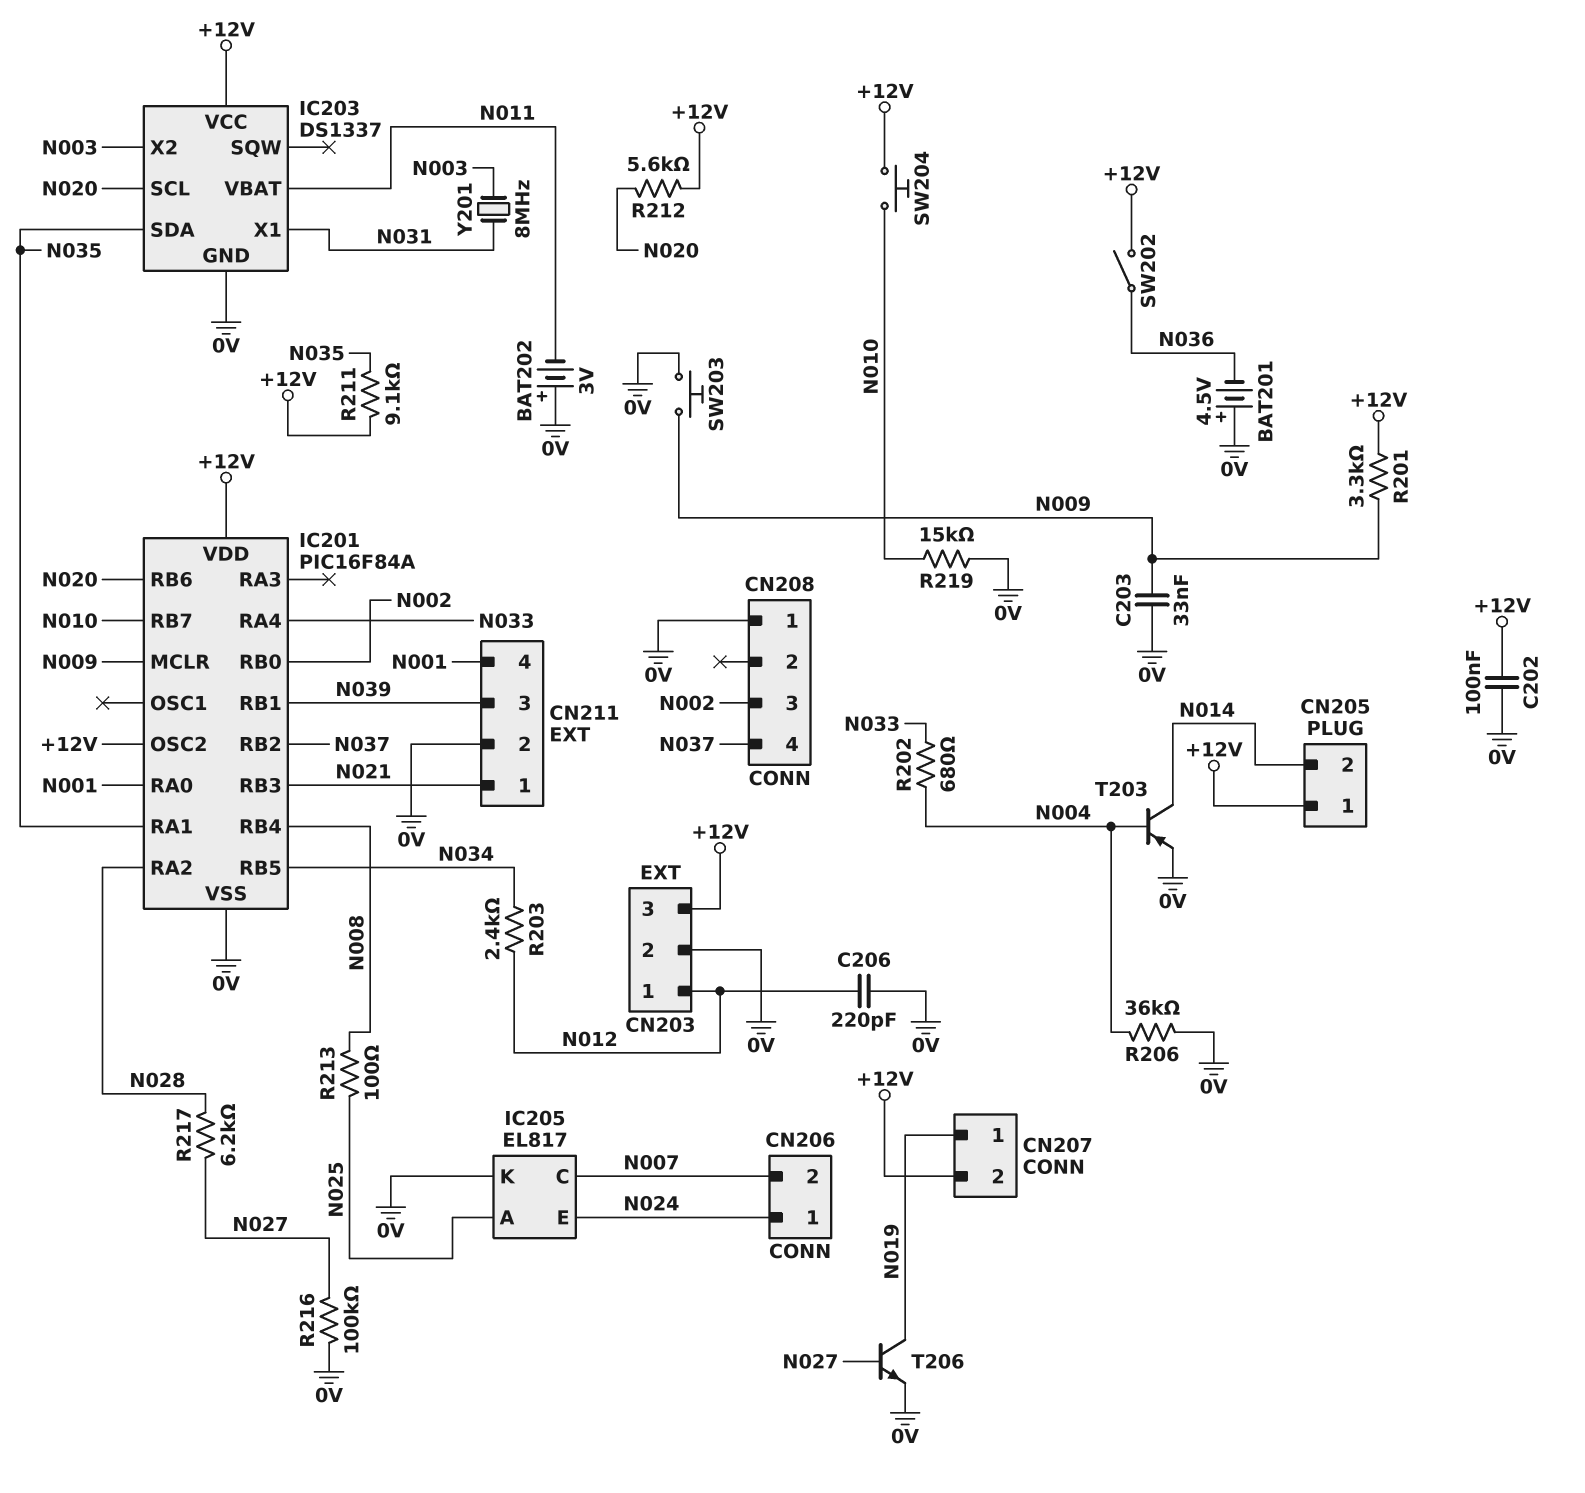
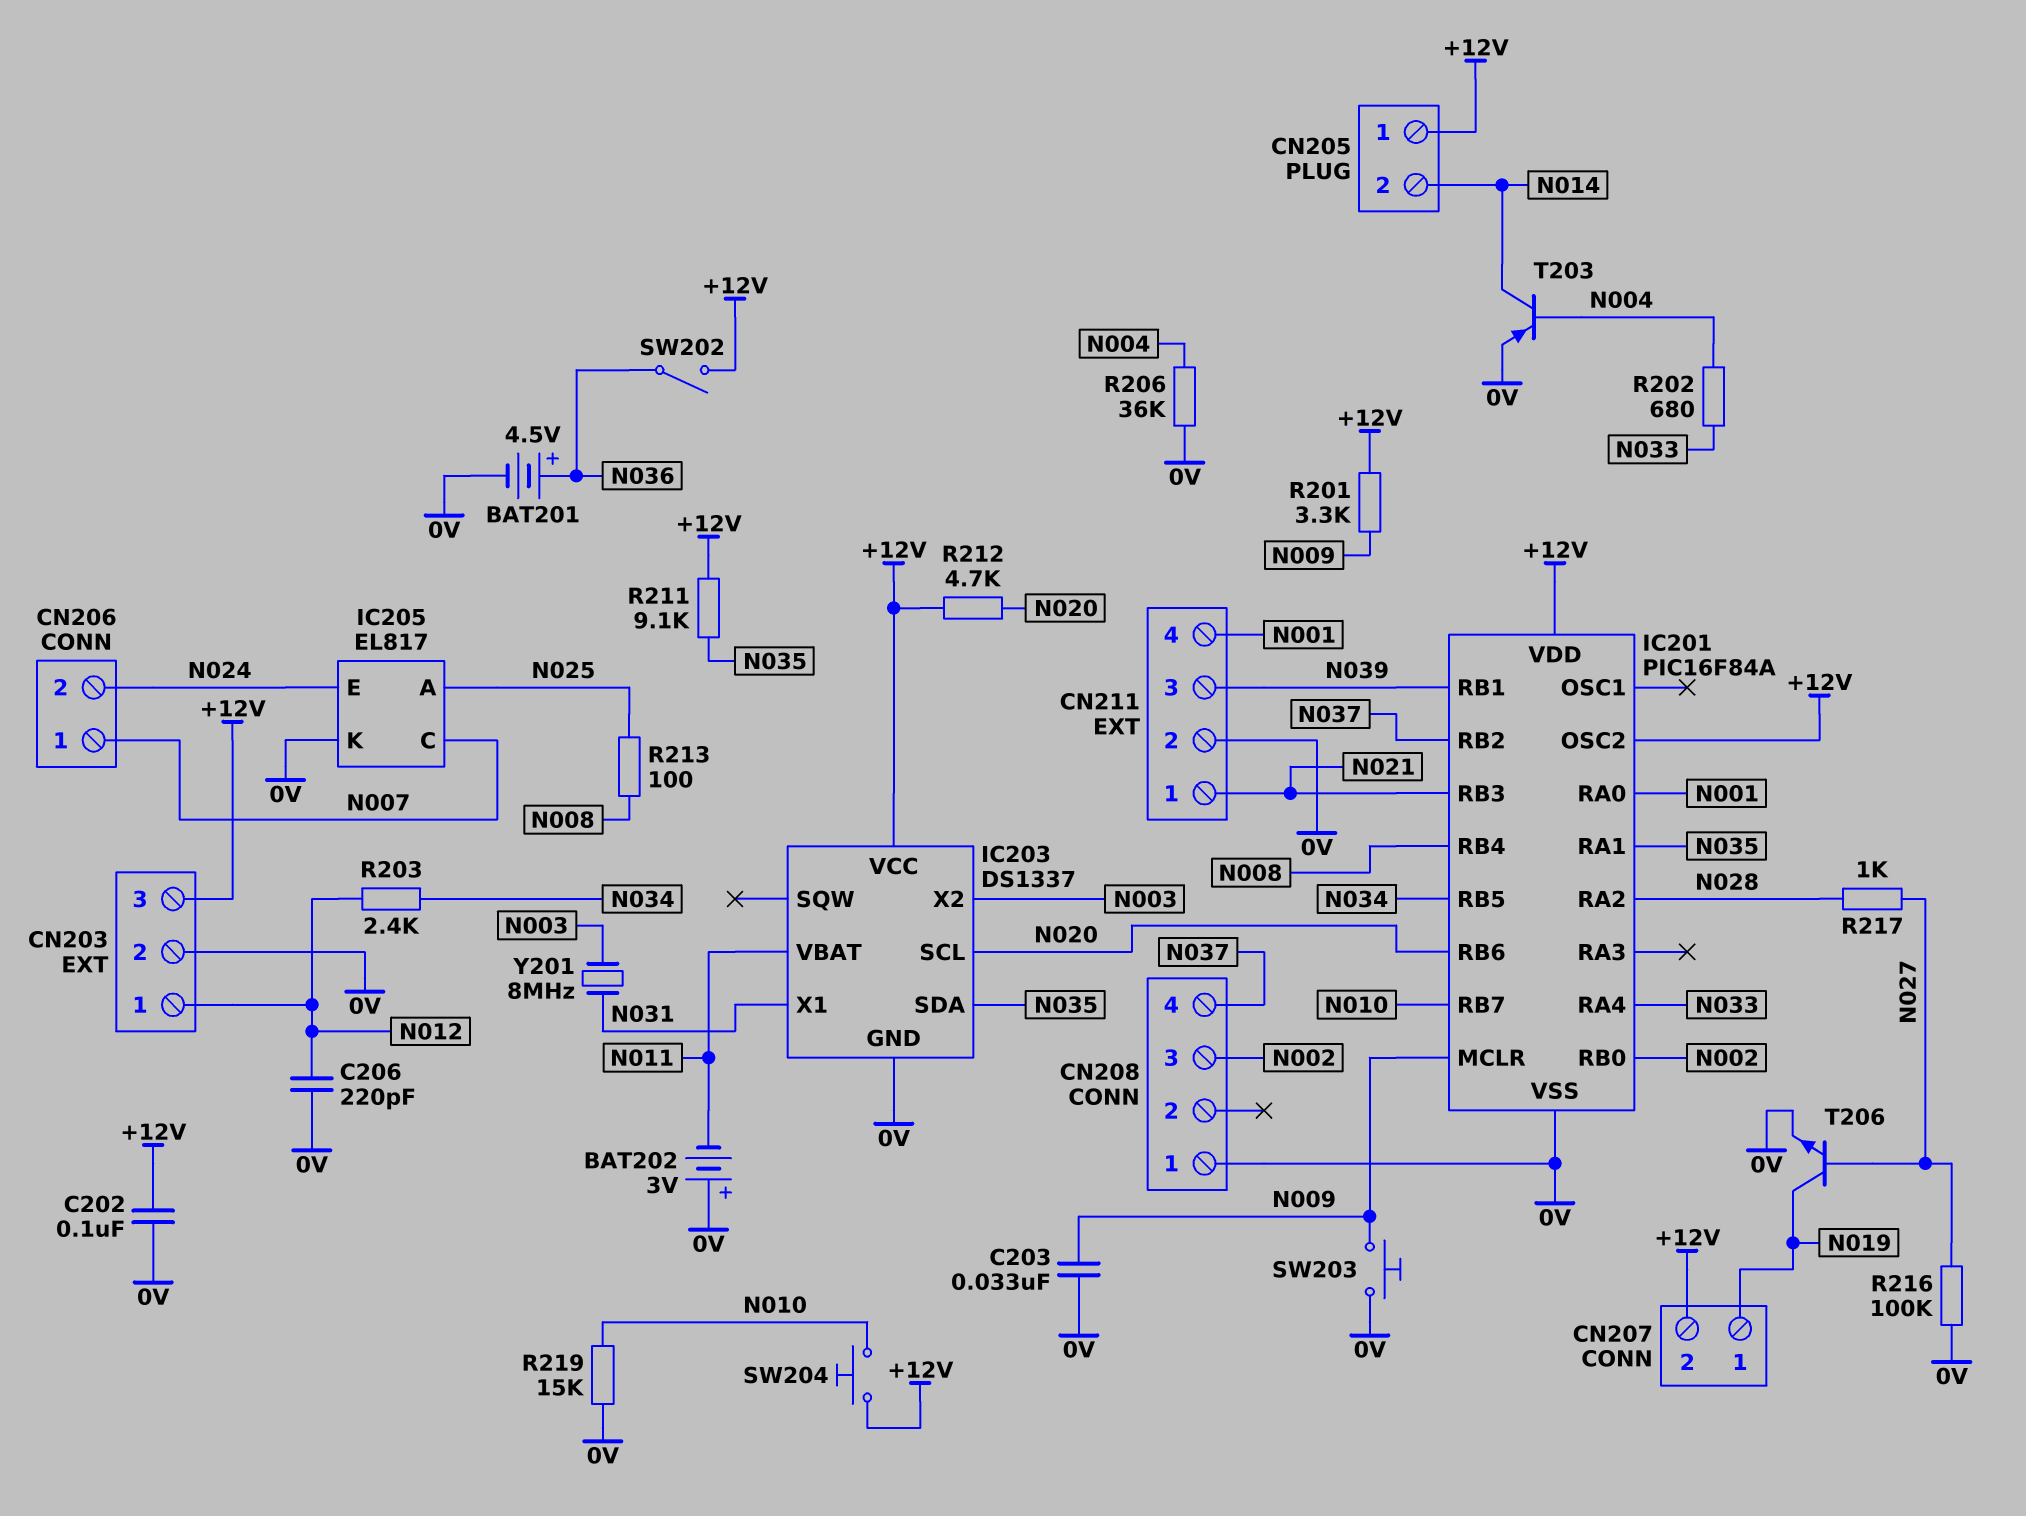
BAT201: 4.5V (plus 0V, minus N036) -> 4.5V (plus N036, minus 0V)
CN206 pin 1: N024 -> N007
CN206 pin 2: N007 -> N024
R212: 5.6k (+12V, N020) -> 4.7k (+12V, N020)
R217: 6.2k (N027, N028) -> 1k (N027, N028)

